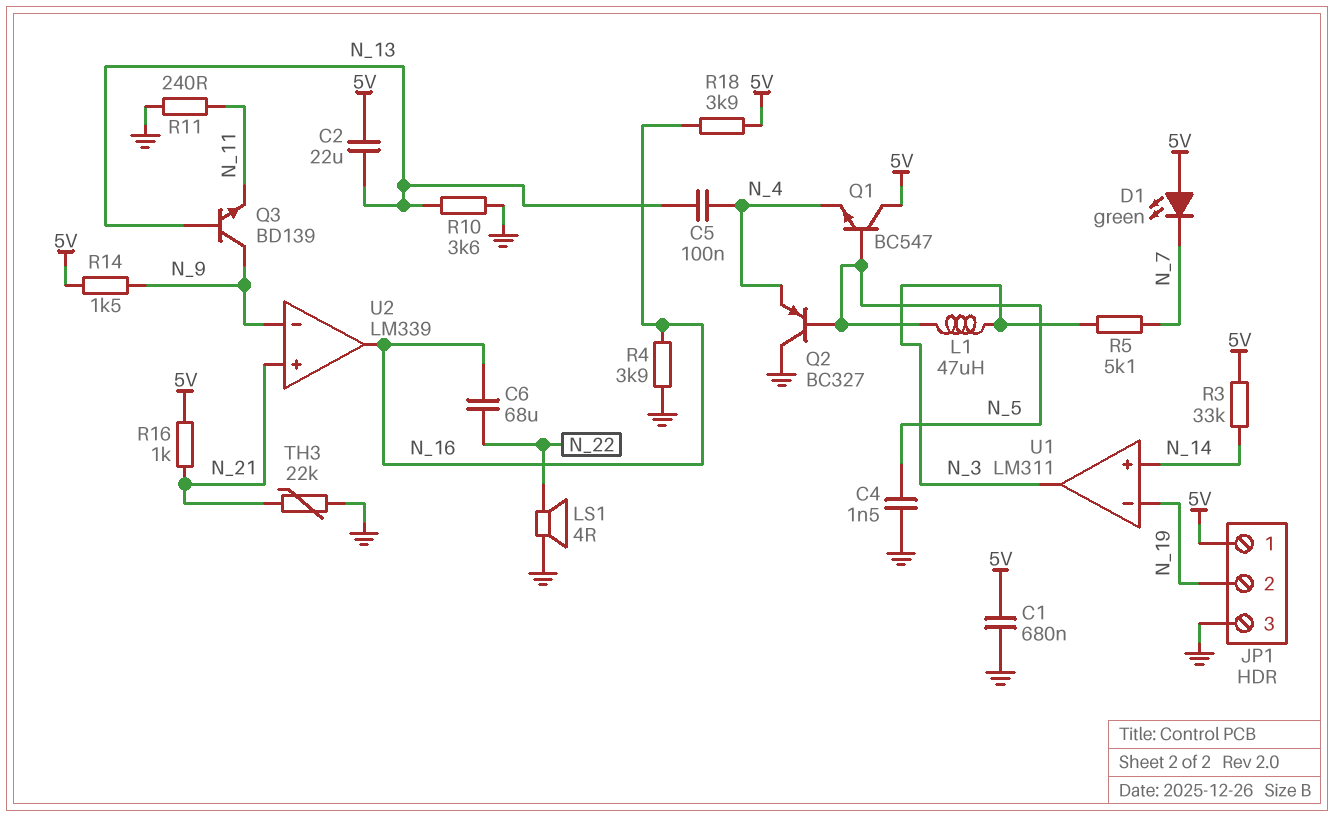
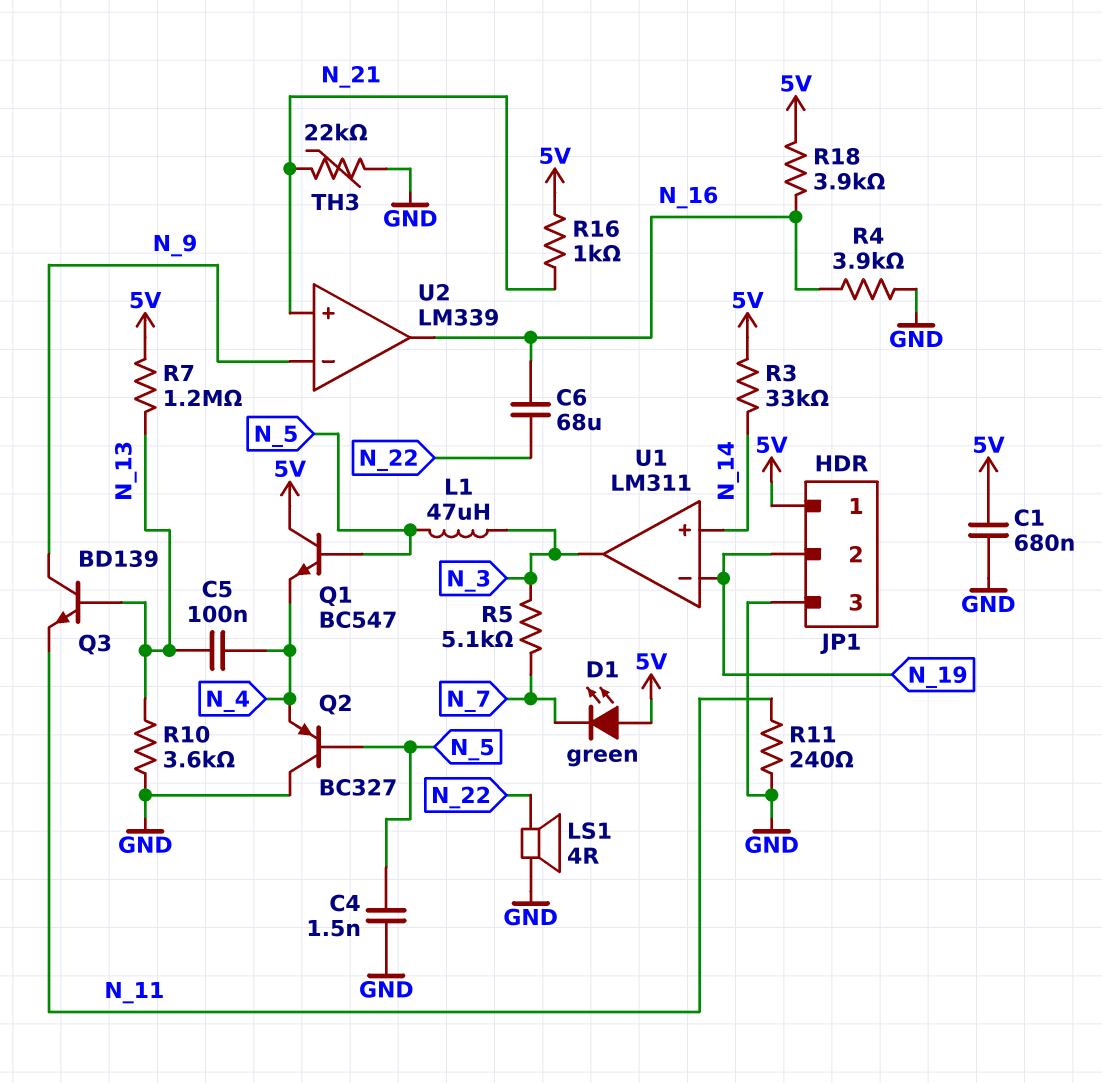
C2: 22uF (5V, N_13) -> none
R7: none -> 1.2M (5V, N_13)
R14: 1.5k (5V, N_9) -> none

